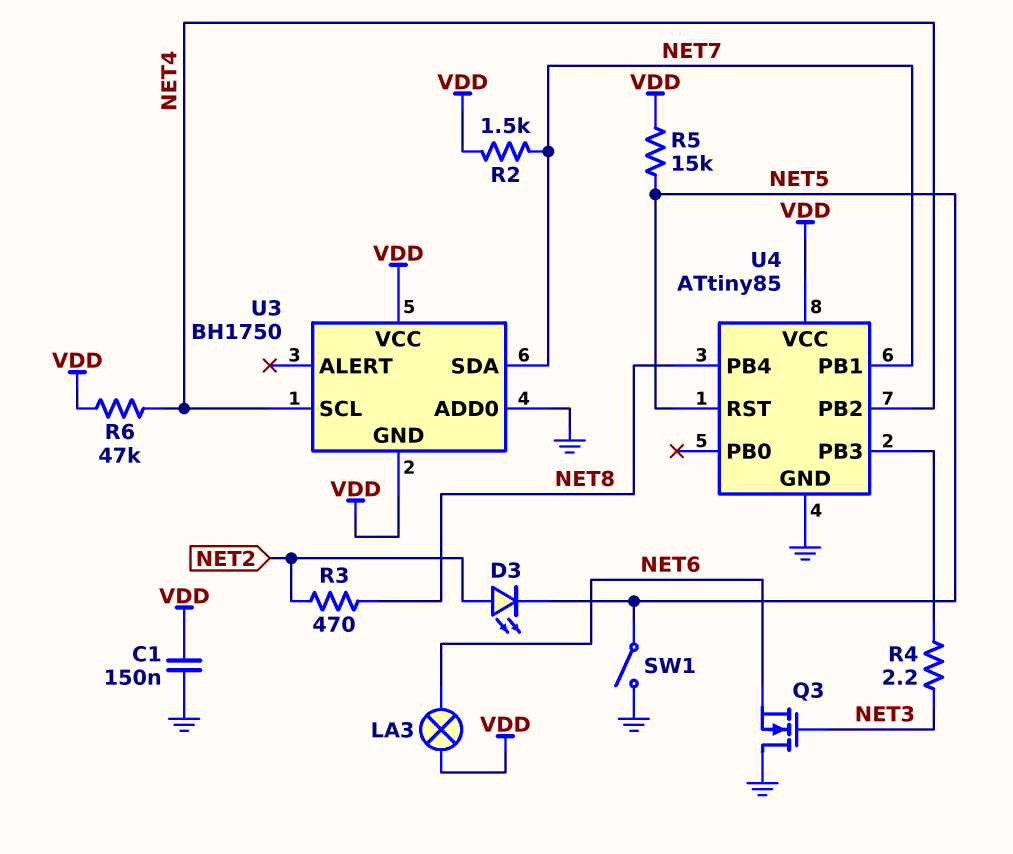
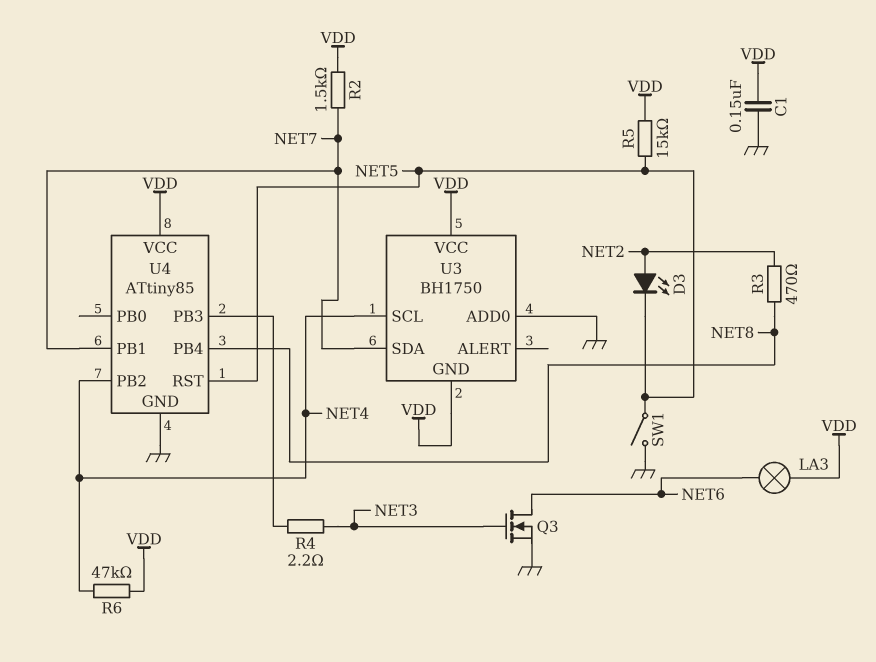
Q3: NMOS (G NET3, D GND, S NET6) -> NMOS (G NET3, D NET6, S GND)

